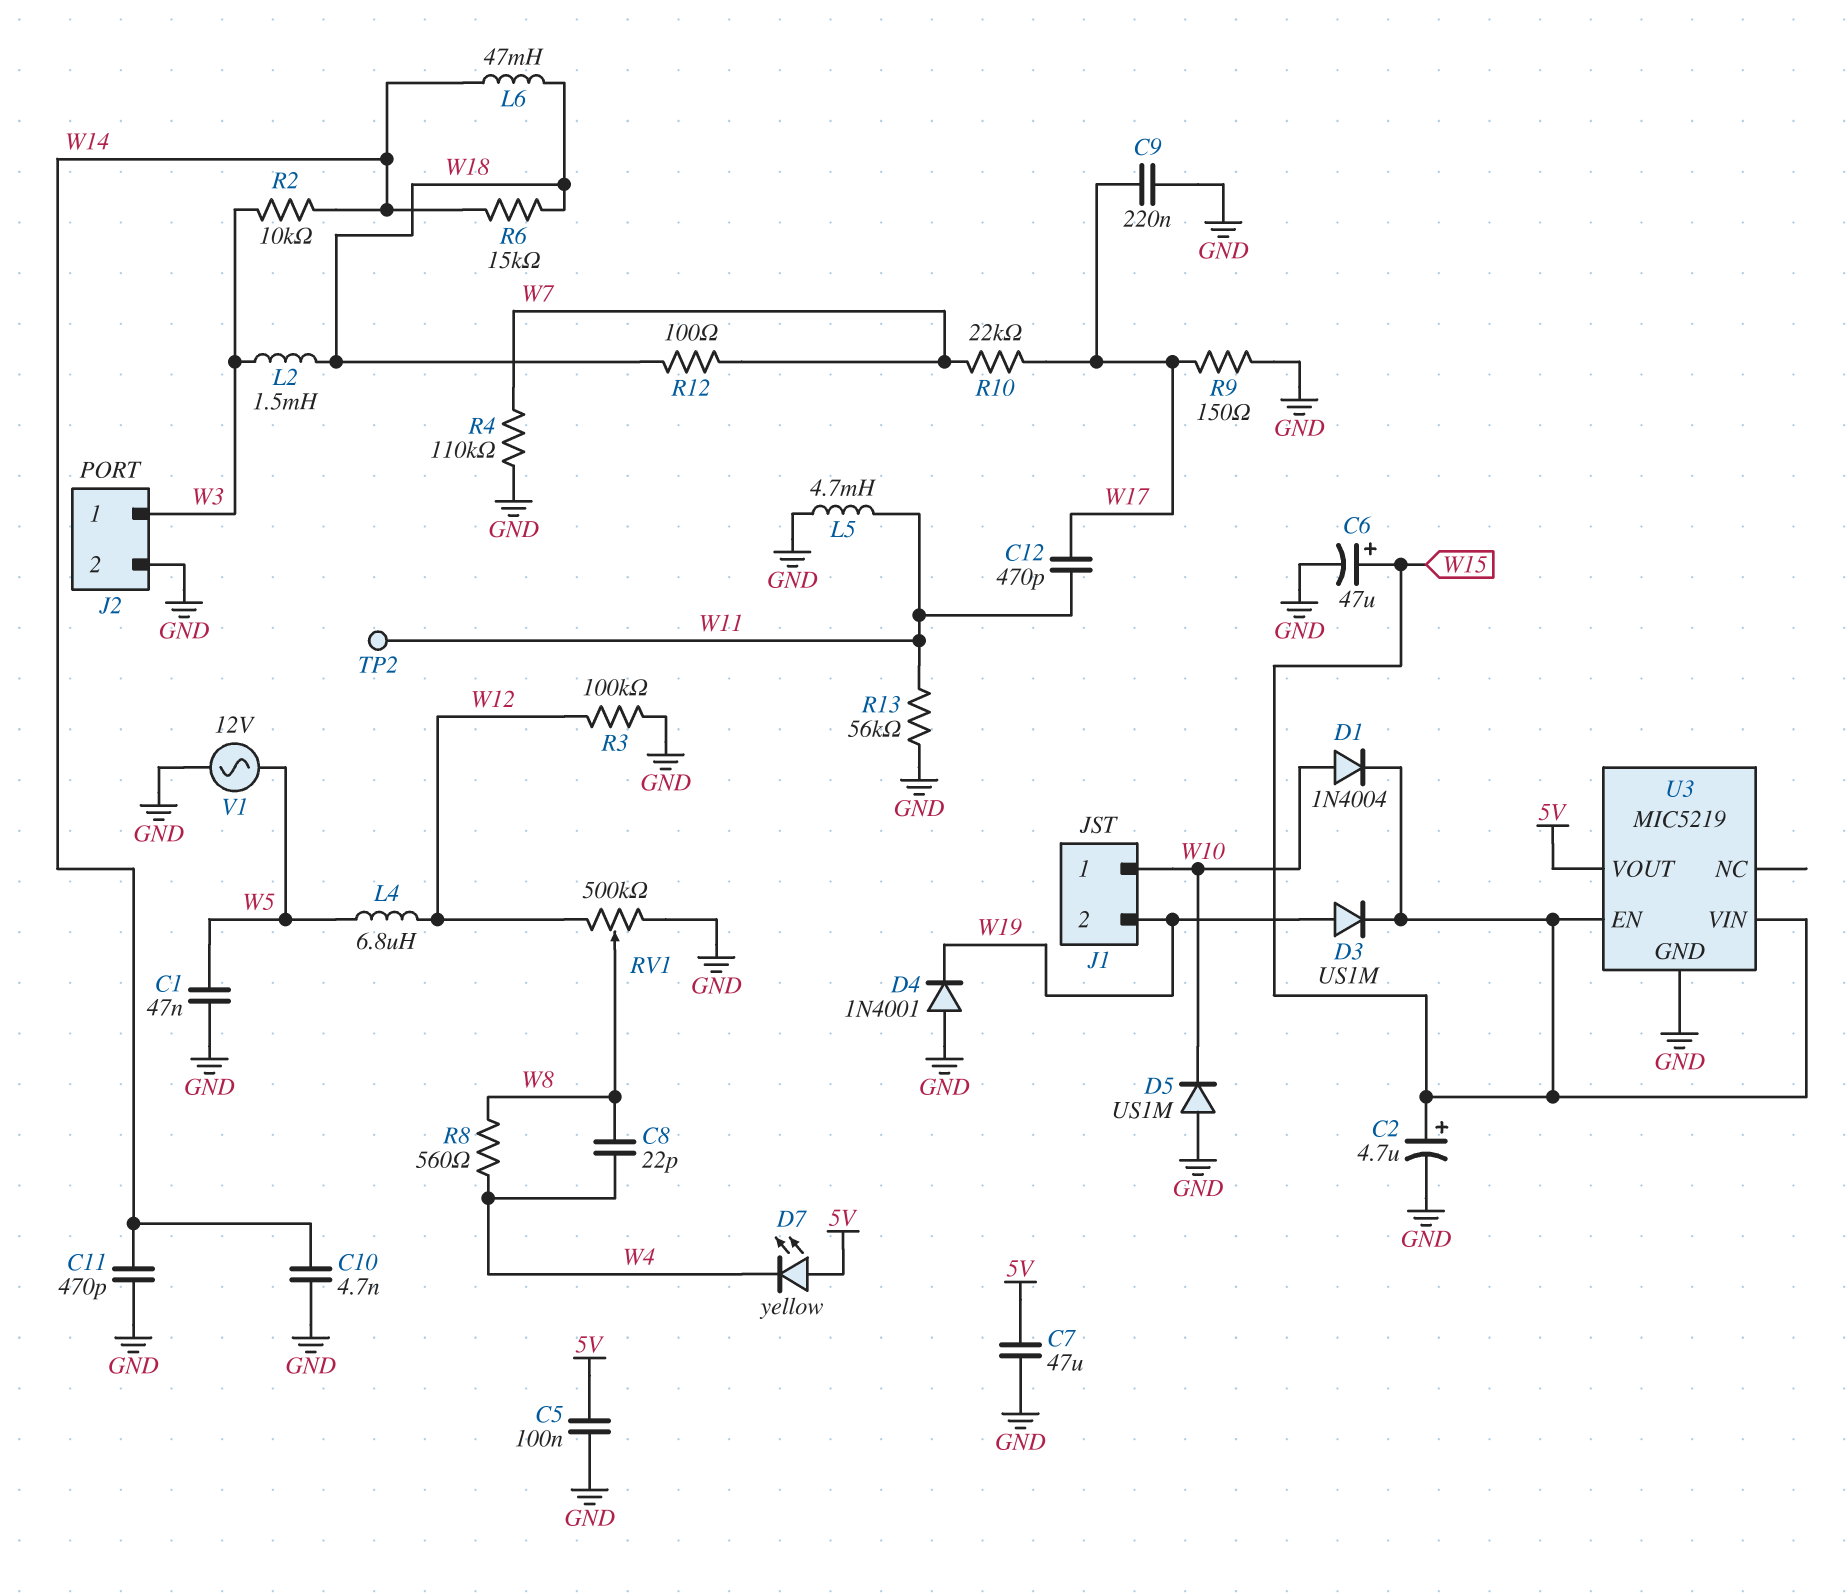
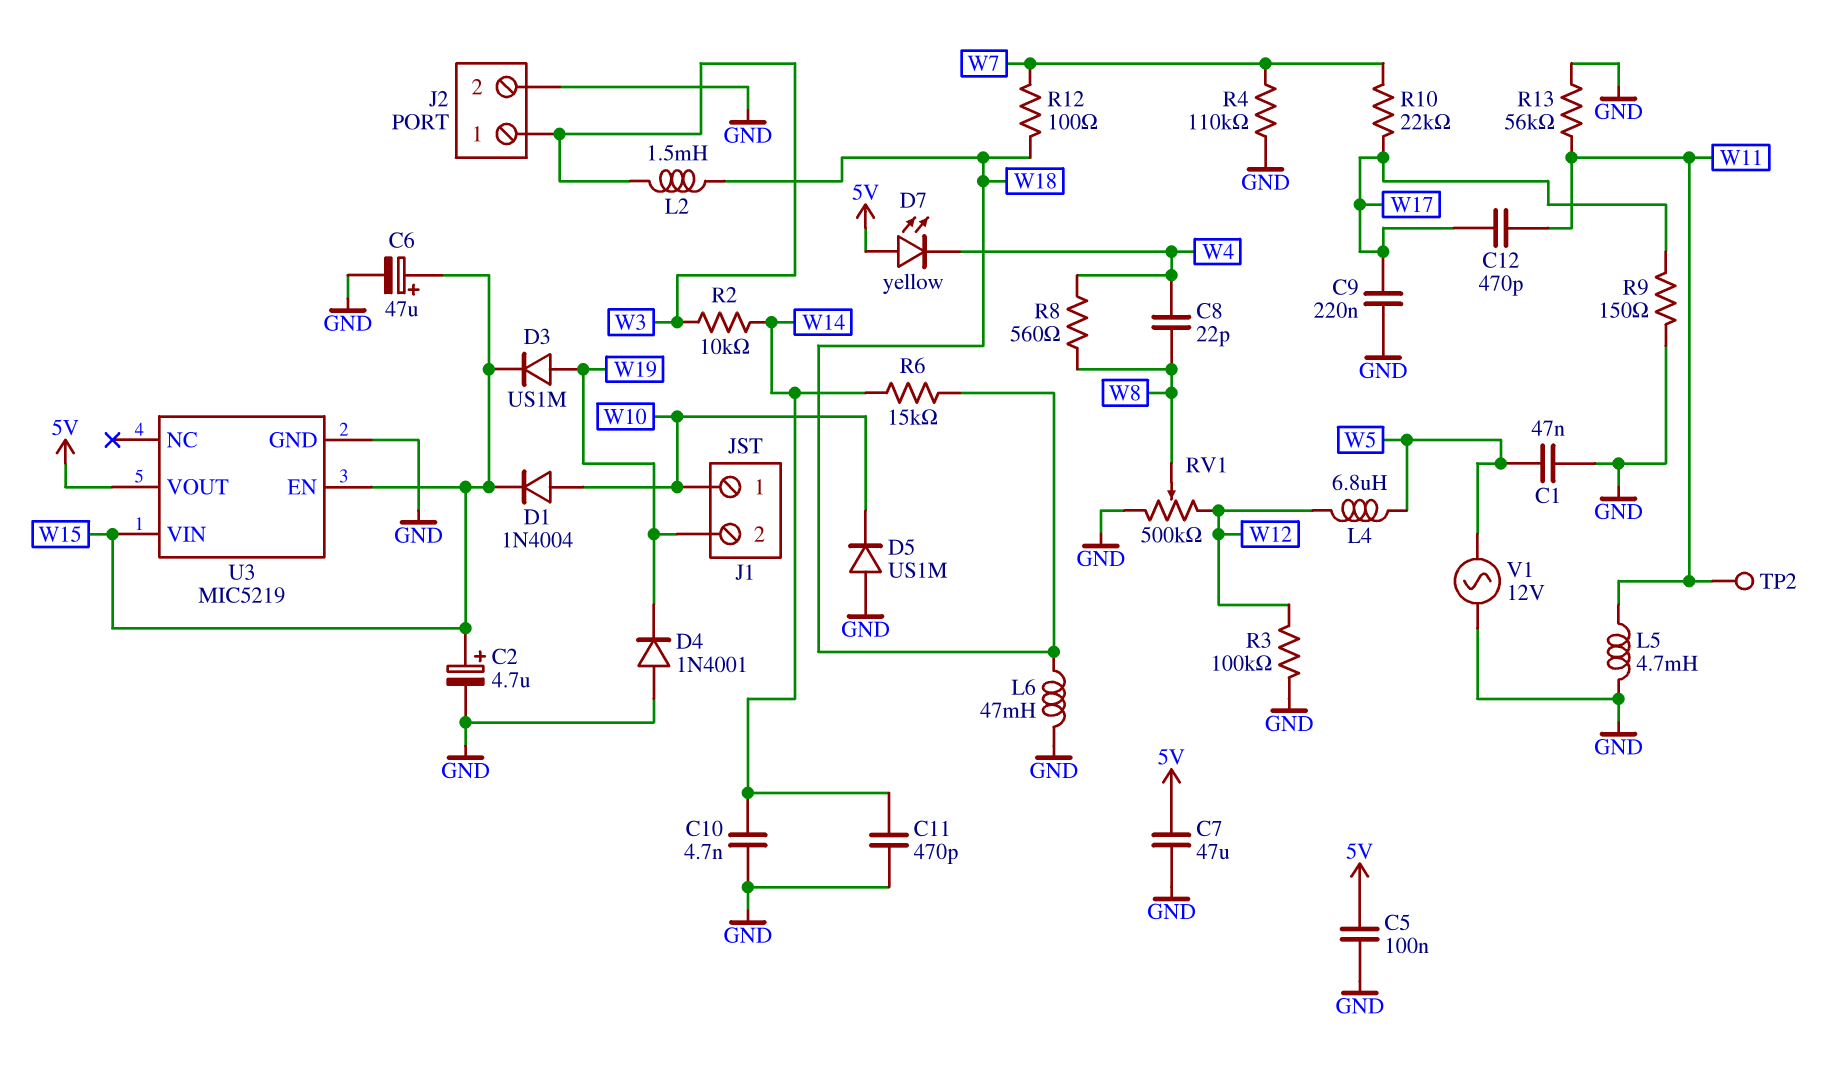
L6: 47mH (W14, W18) -> 47mH (GND, W18)

